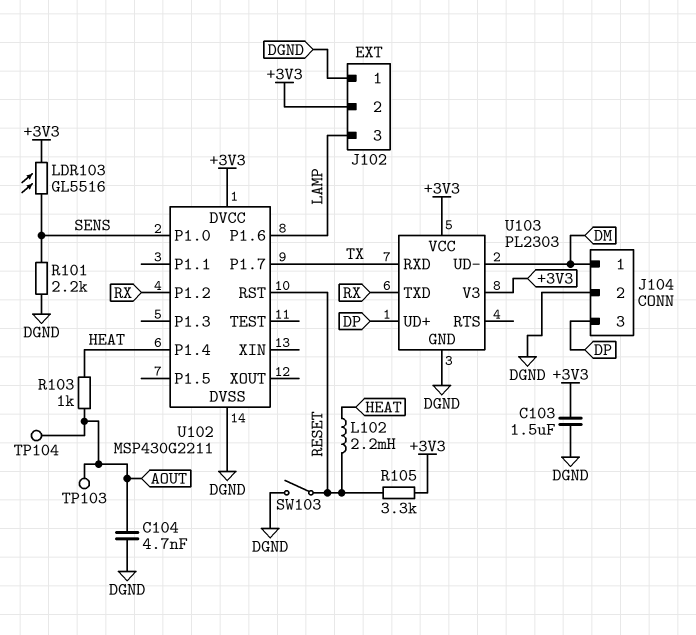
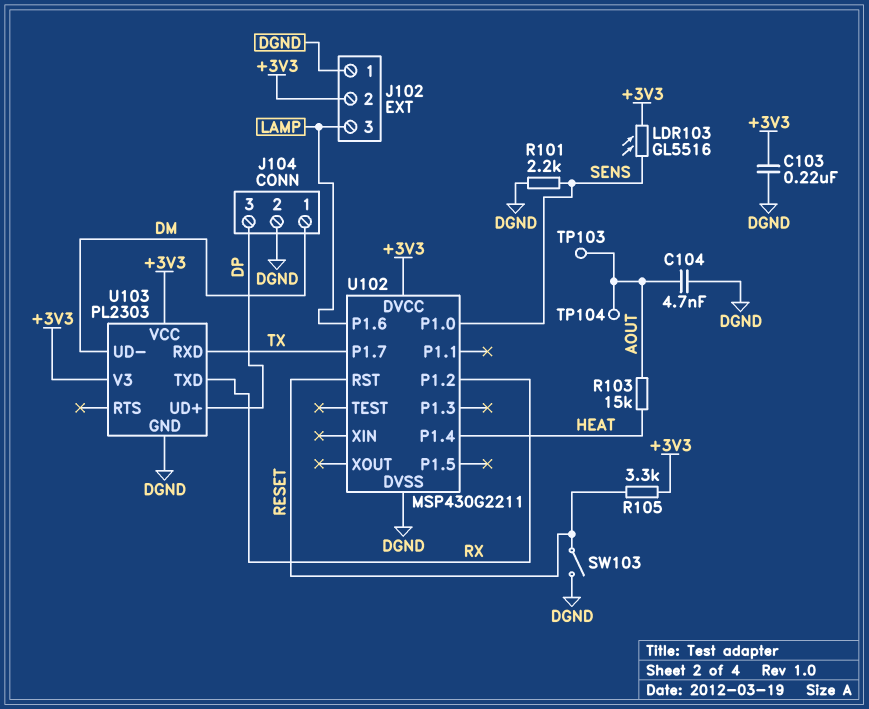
C103: 1.5uF (+3V3, DGND) -> 220nF (+3V3, DGND)
L102: 2.2mH (HEAT, RESET) -> none
R103: 1k (AOUT, HEAT) -> 15k (AOUT, HEAT)

